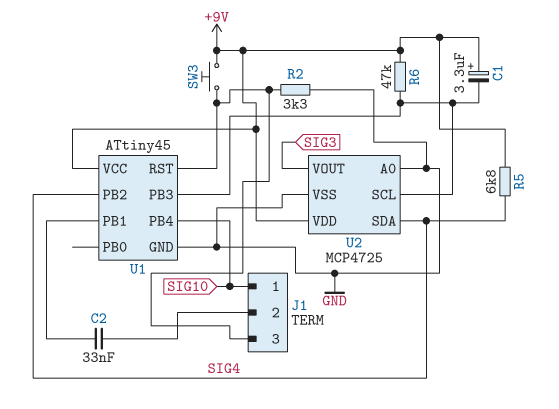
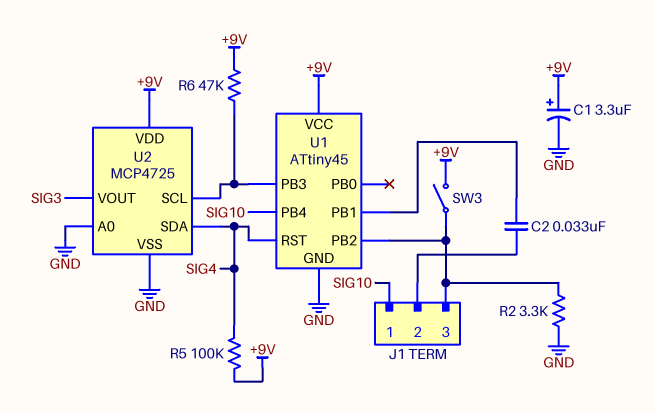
C1: 3.3uF (plus +9V, minus U1/PB3) -> 3.3uF (plus +9V, minus GND)
R5: 6.8k (+9V, SIG4) -> 100k (+9V, SIG4)
SW3: button (+9V, J1/3) -> switch (+9V, J1/3)
U1 pin PB2: SIG4 -> J1/3
U1 pin RST: J1/3 -> SIG4

